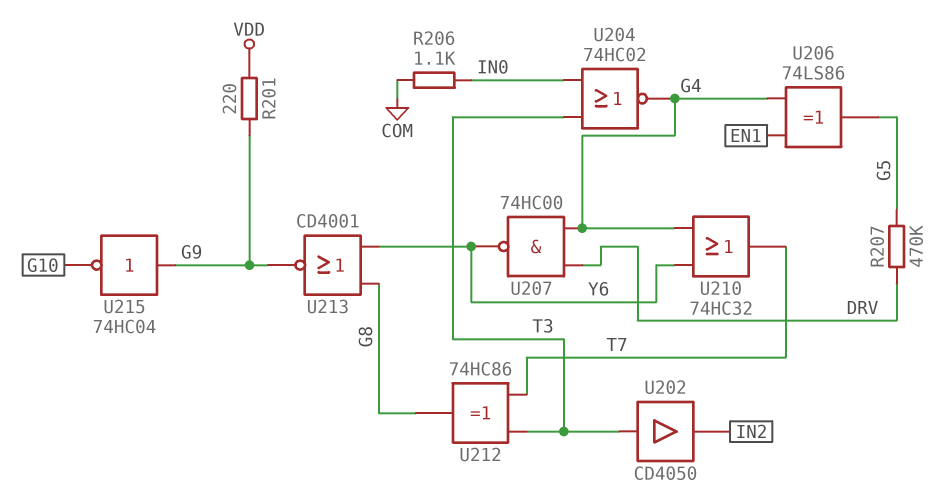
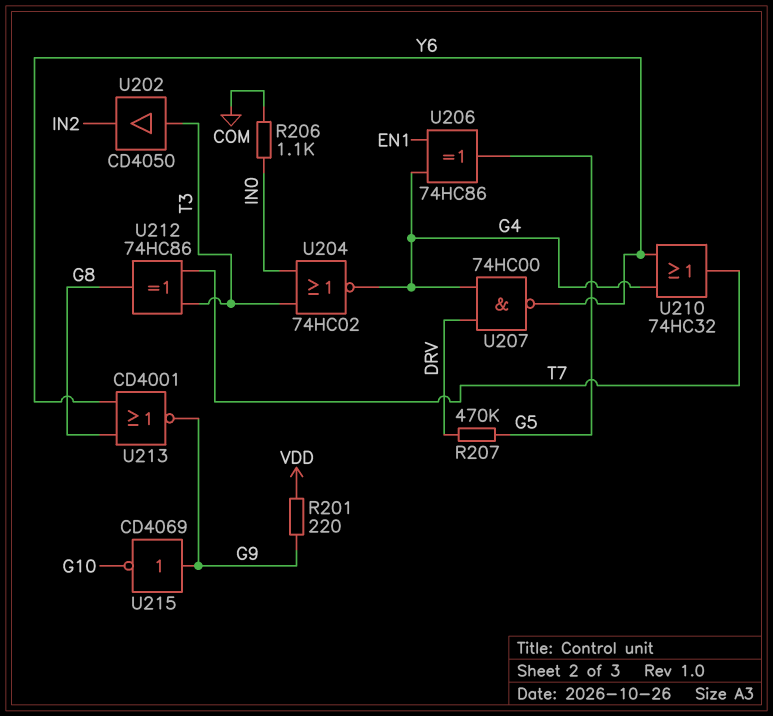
U206: XOR 74LS86 (in EN1, in G4, out G5) -> XOR 74HC86 (in EN1, in G4, out G5)
U215: NOT 74HC04 (in G9, out G10) -> NOT CD4069 (in G9, out G10)

